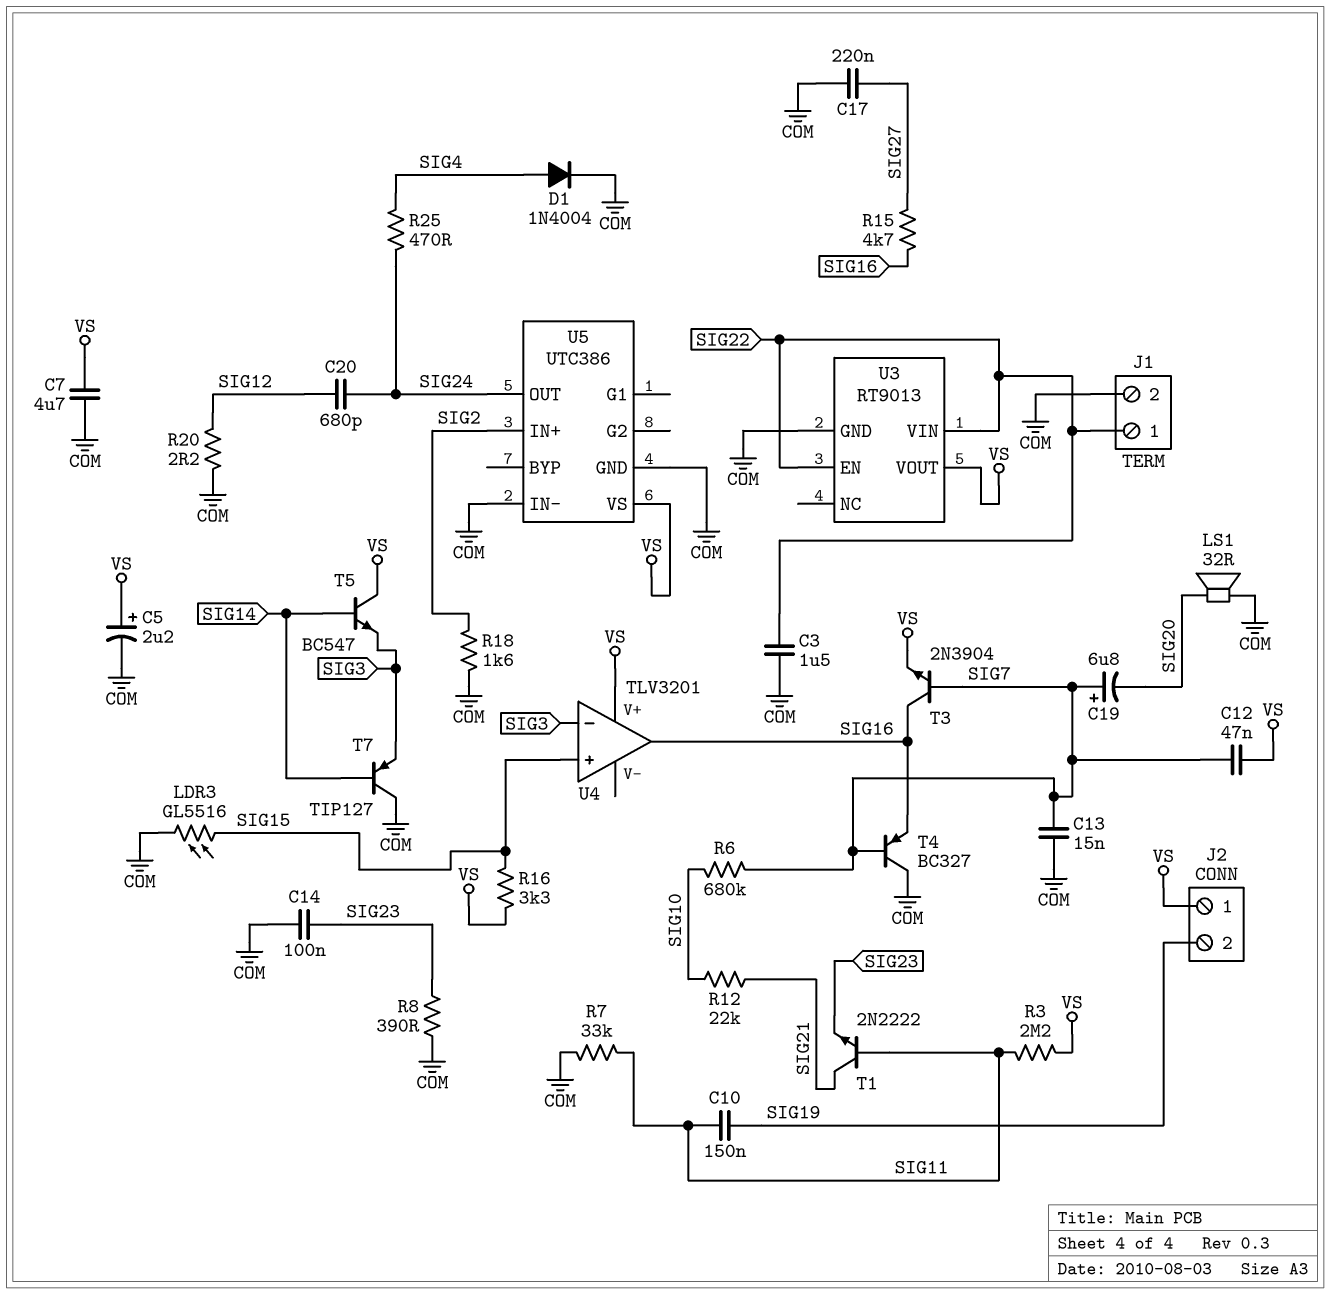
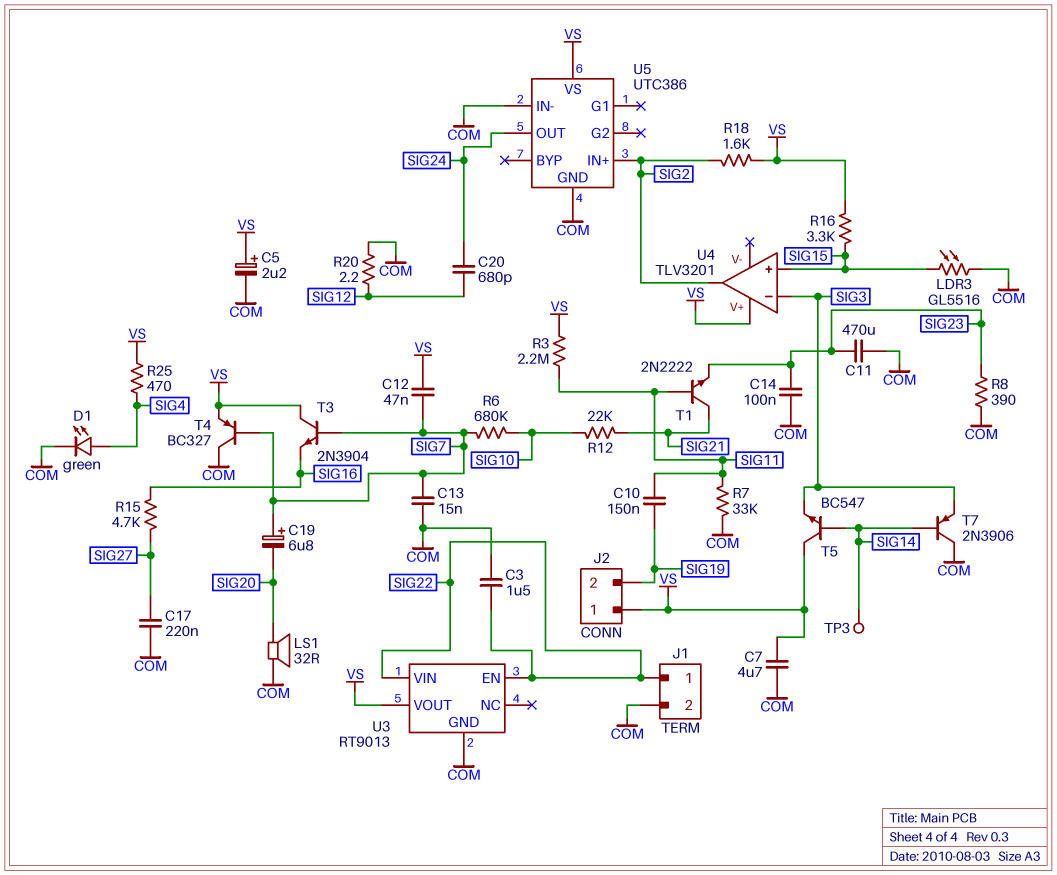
C11: none -> 470uF (COM, SIG23)
D1: diode 1N4004 (A SIG4, K COM) -> LED green (A SIG4, K COM)
R18: 1.6k (COM, SIG2) -> 1.6k (SIG2, VS)
R25: 470 (SIG4, SIG24) -> 470 (SIG4, VS)
T3: NPN 2N3904 (B SIG7, C SIG16, E VS) -> NPN 2N3904 (B SIG7, C VS, E SIG16)
T4: PNP BC327 (B SIG7, C COM, E SIG16) -> PNP BC327 (B SIG7, C COM, E VS)
T7: PNP TIP127 (B SIG14, C COM, E SIG3) -> PNP 2N3906 (B SIG14, C COM, E SIG3)
TP3: none -> test point (SIG14)
U4 pin out: SIG16 -> SIG2

